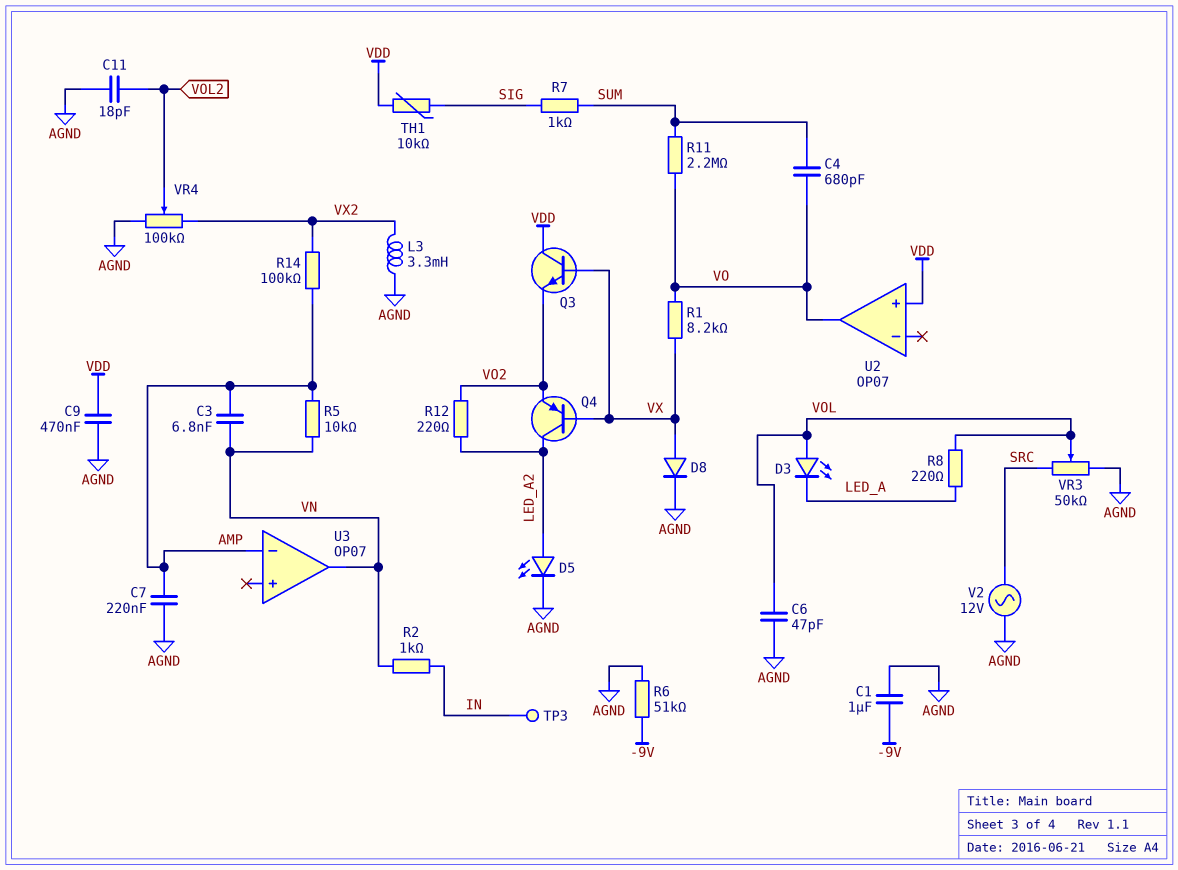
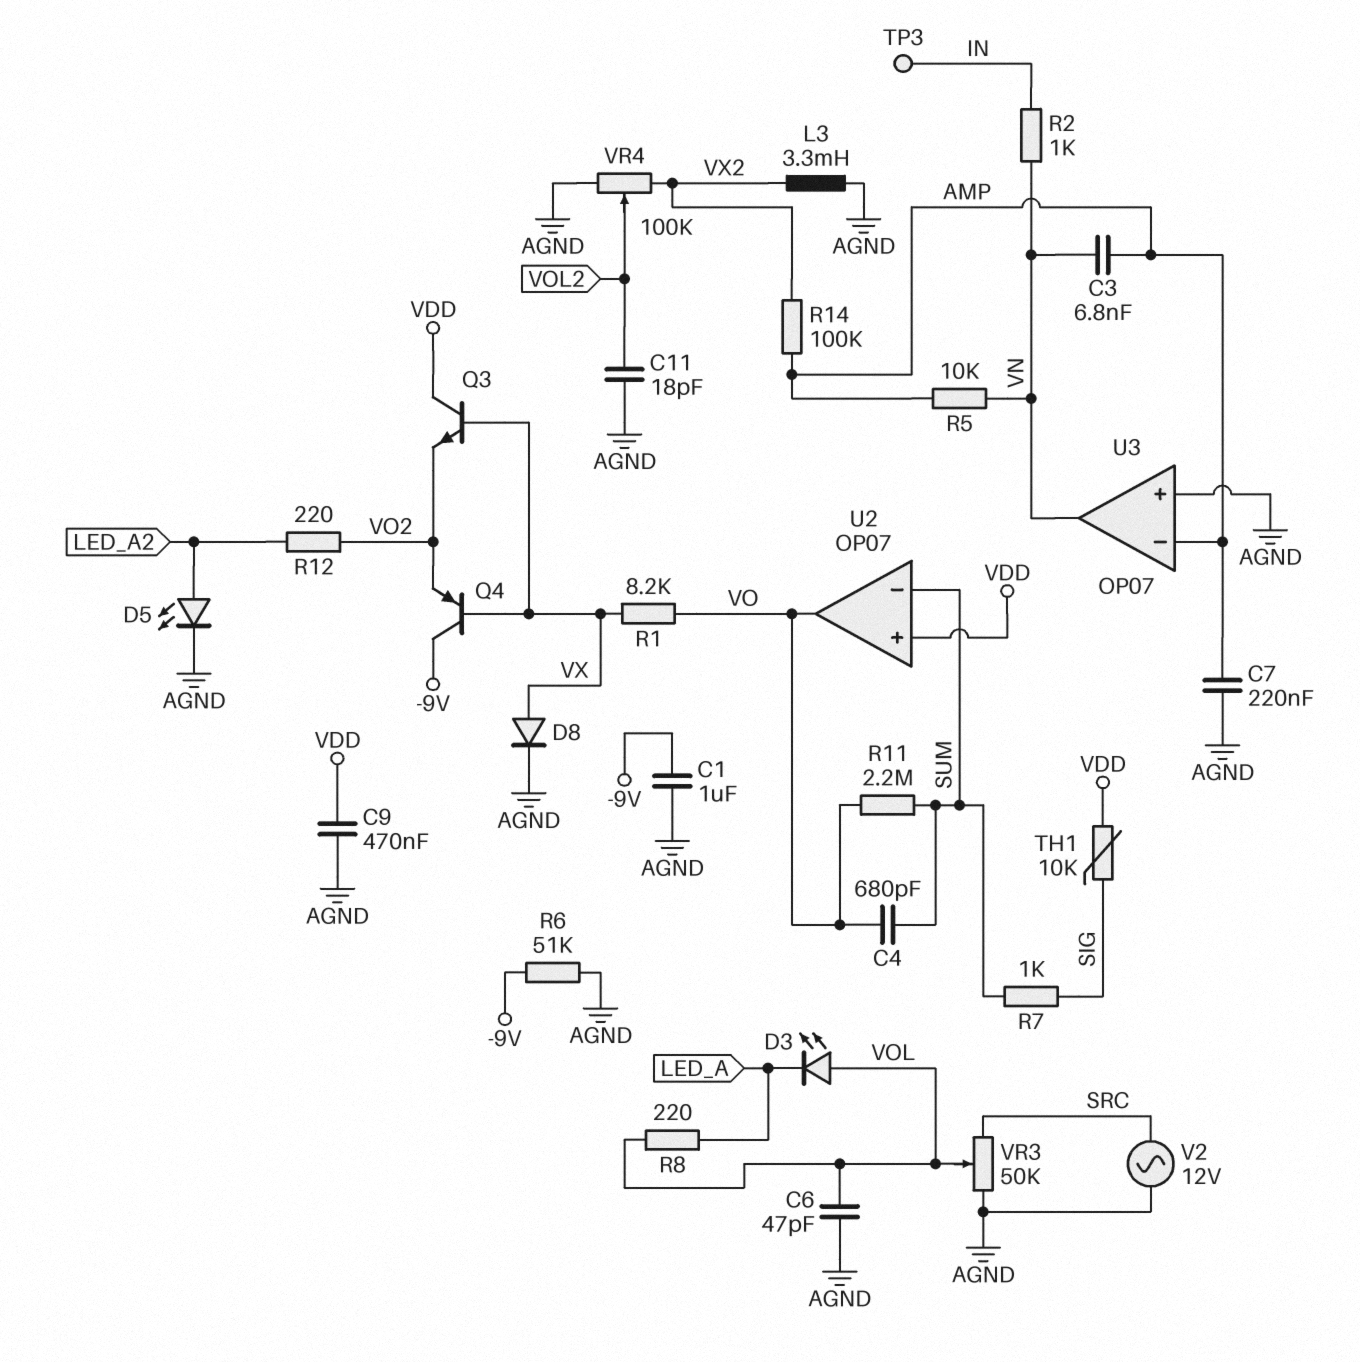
Q4: PNP (B VX, C LED_A2, E VO2) -> PNP (B VX, C -9V, E VO2)
U2 pin in-: none -> SUM
U3 pin in+: none -> AGND

